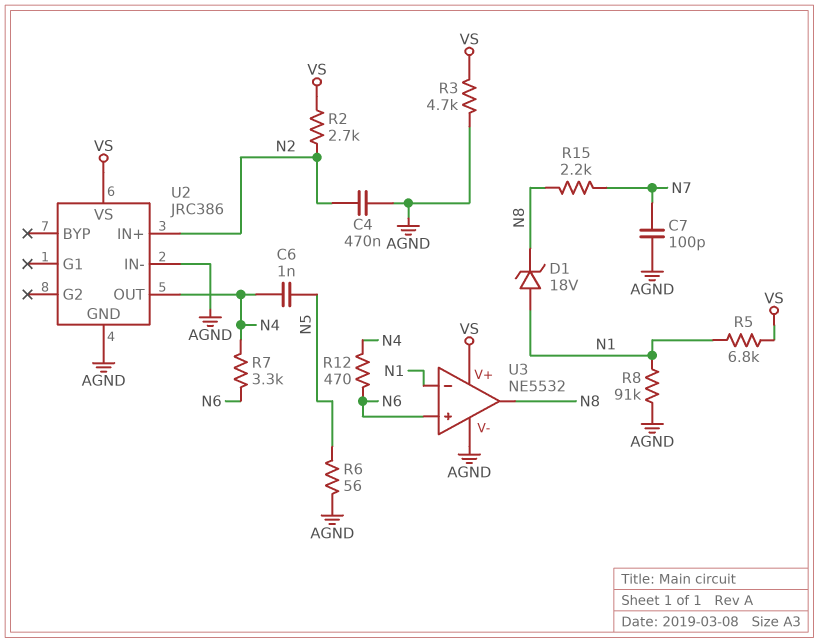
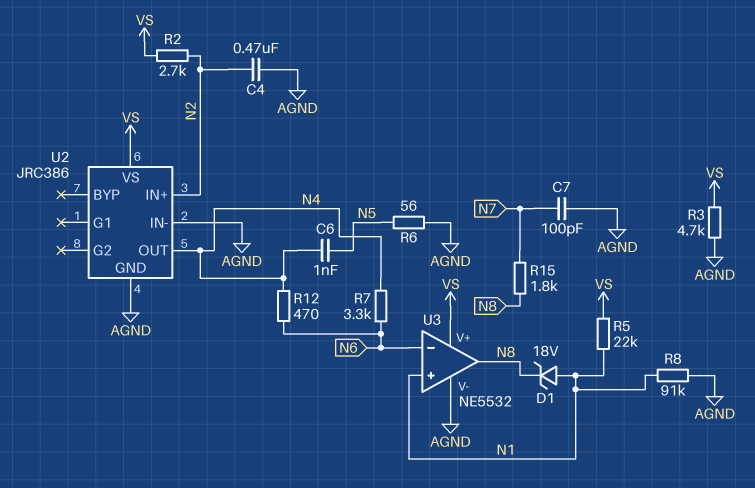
R5: 6.8k (N1, VS) -> 22k (N1, VS)
R15: 2.2k (N7, N8) -> 1.8k (N7, N8)
U3 pin in+: N6 -> N1
U3 pin in-: N1 -> N6

